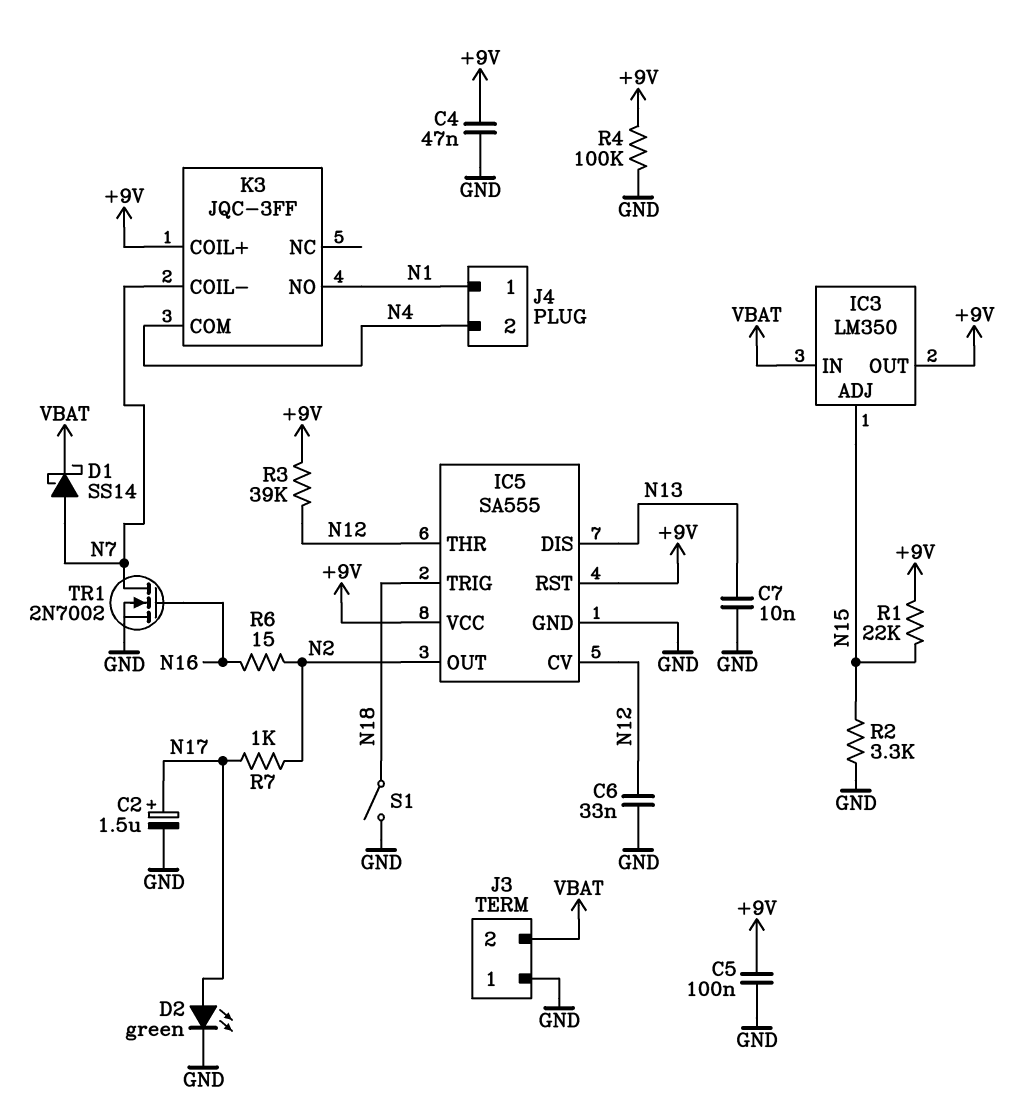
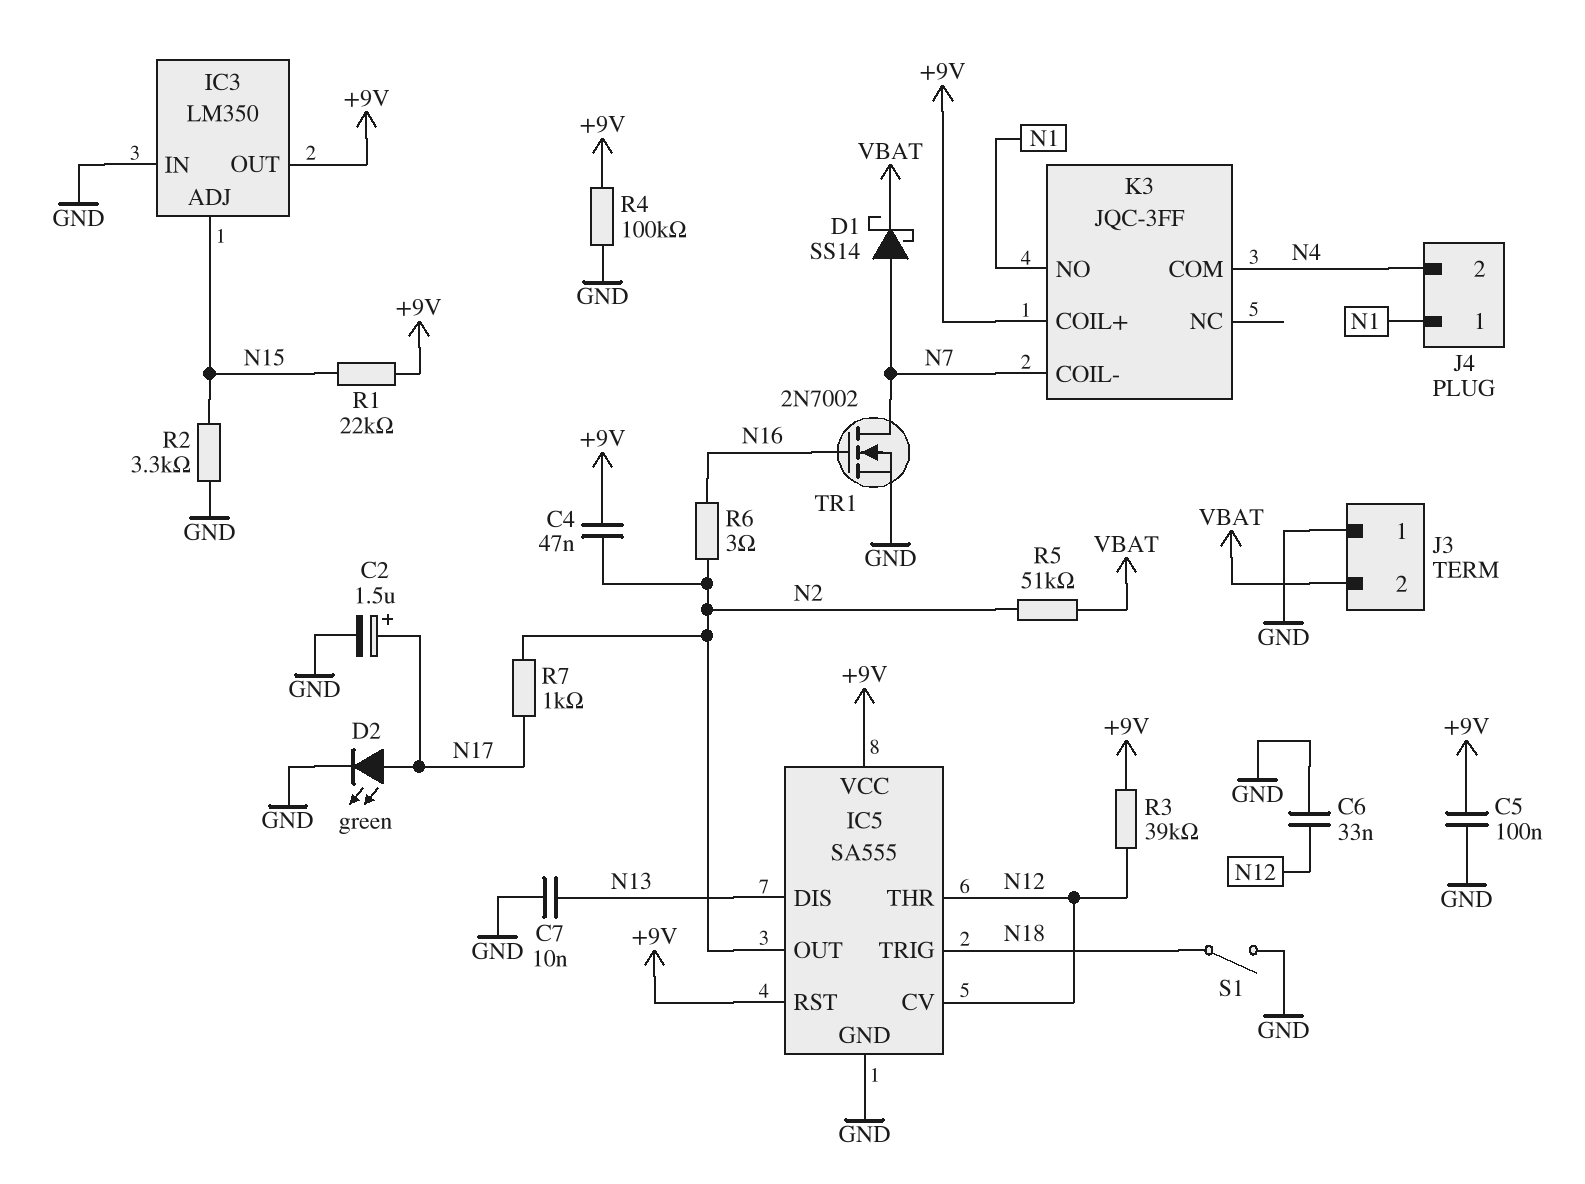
C4: 47nF (+9V, GND) -> 47nF (+9V, N2)
IC3 pin IN: VBAT -> GND
R5: none -> 51k (N2, VBAT)
R6: 15 (N2, N16) -> 3 (N2, N16)

